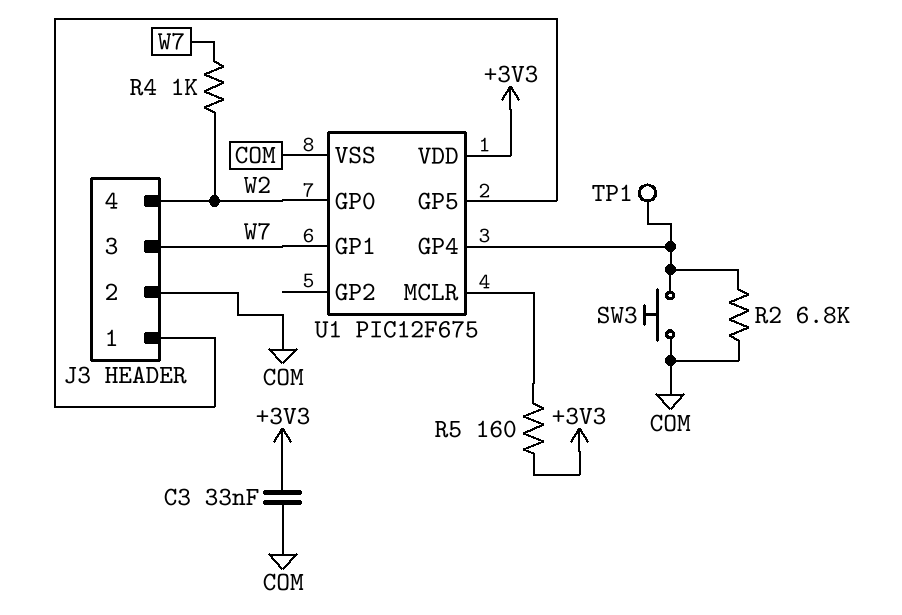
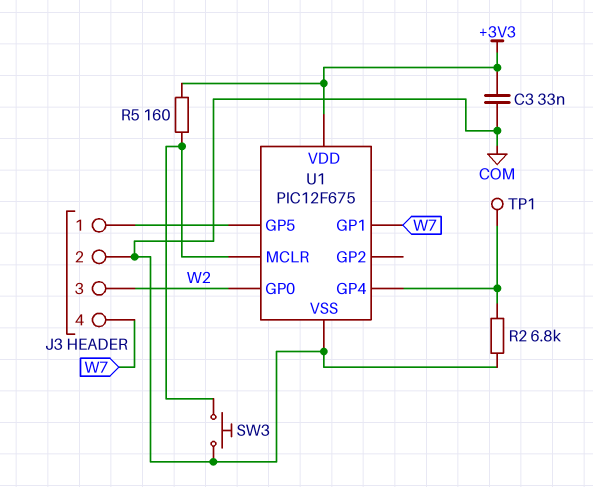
J3 pin 3: W7 -> W2
J3 pin 4: W2 -> W7
R4: 1k (W2, W7) -> none
SW3: button (COM, U1/GP4) -> button (COM, U1/MCLR)

